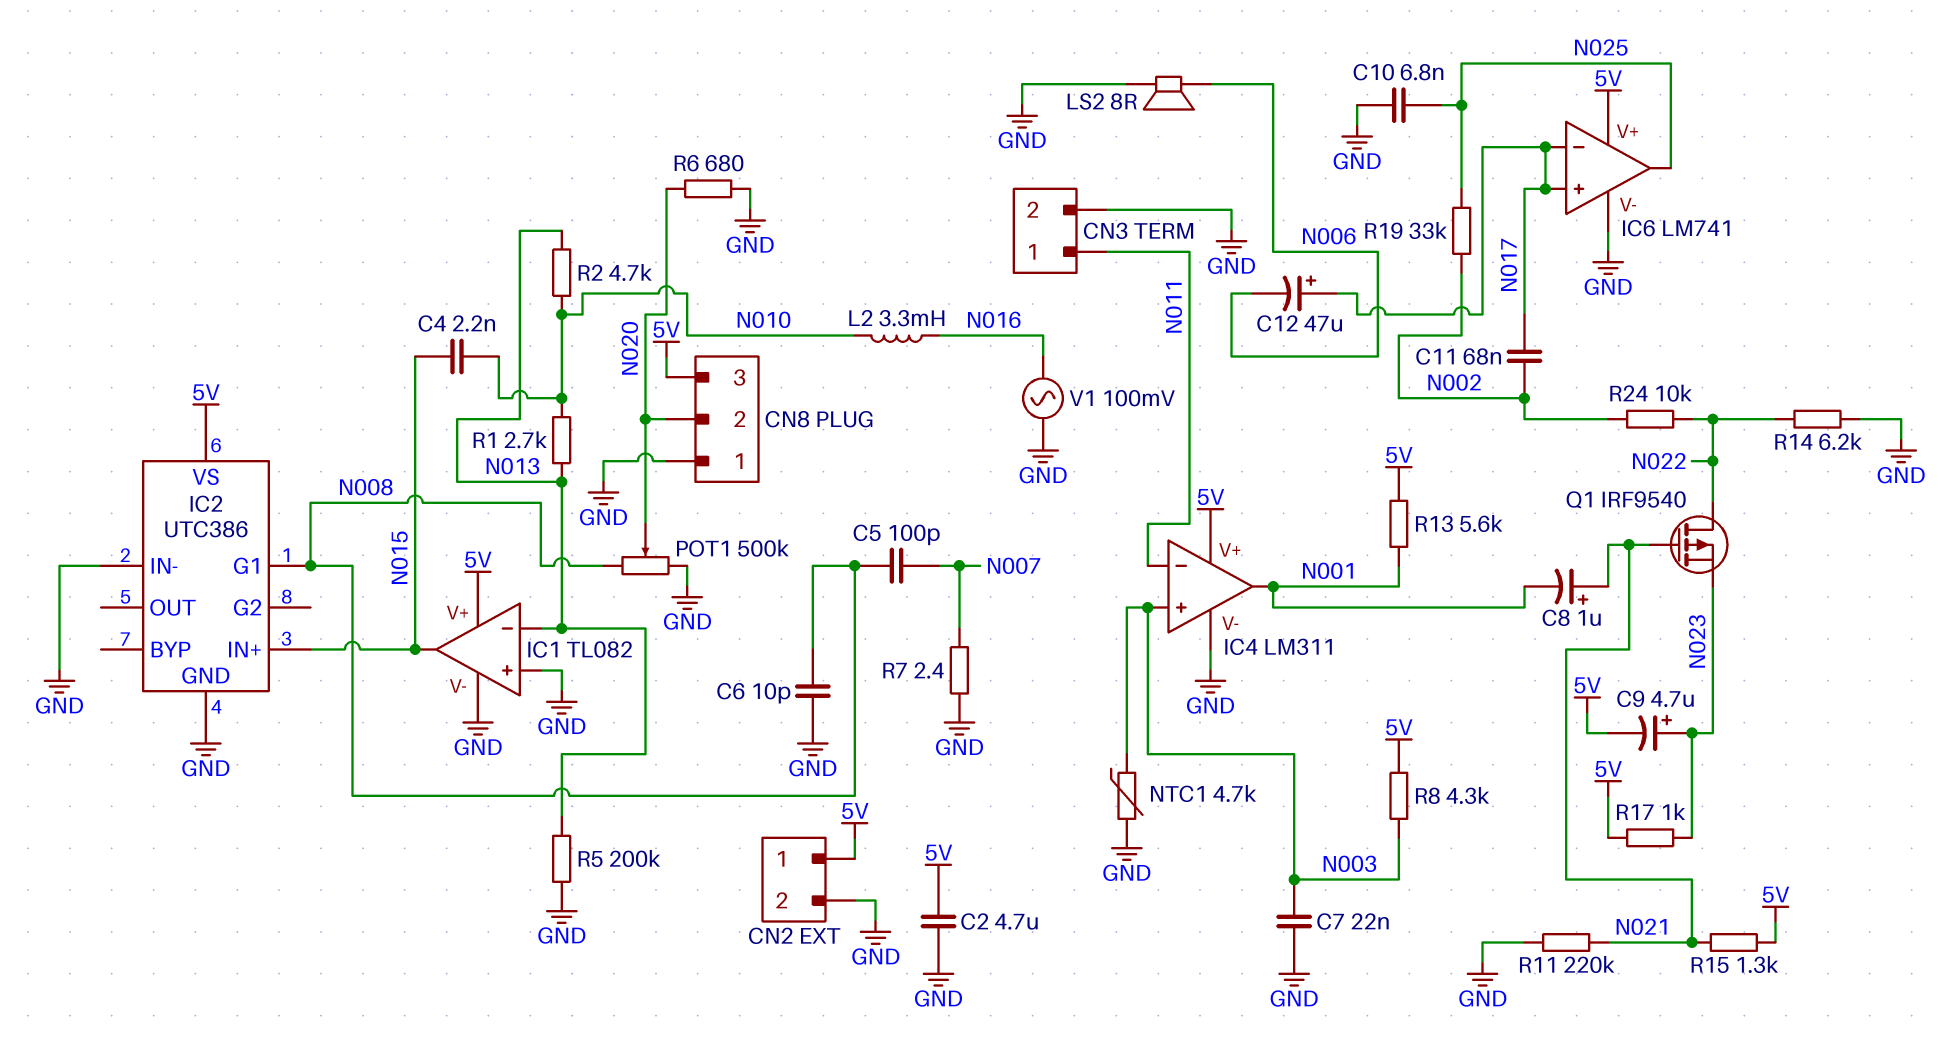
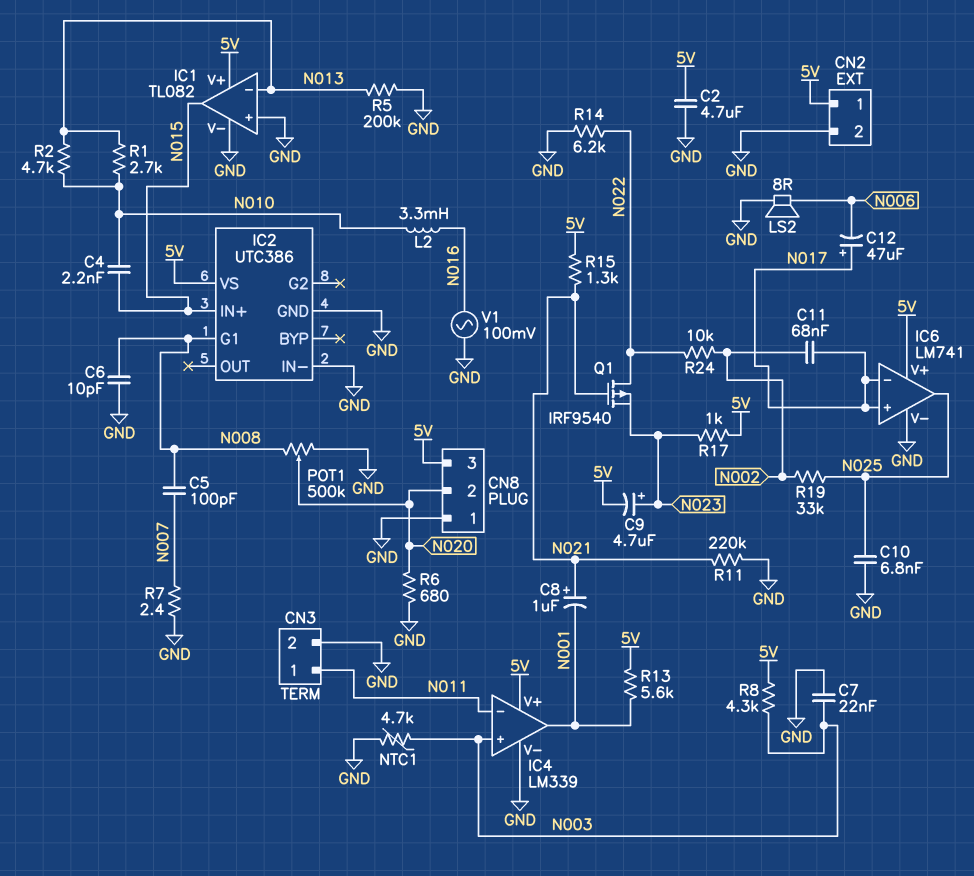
IC4: LM311 -> LM339

